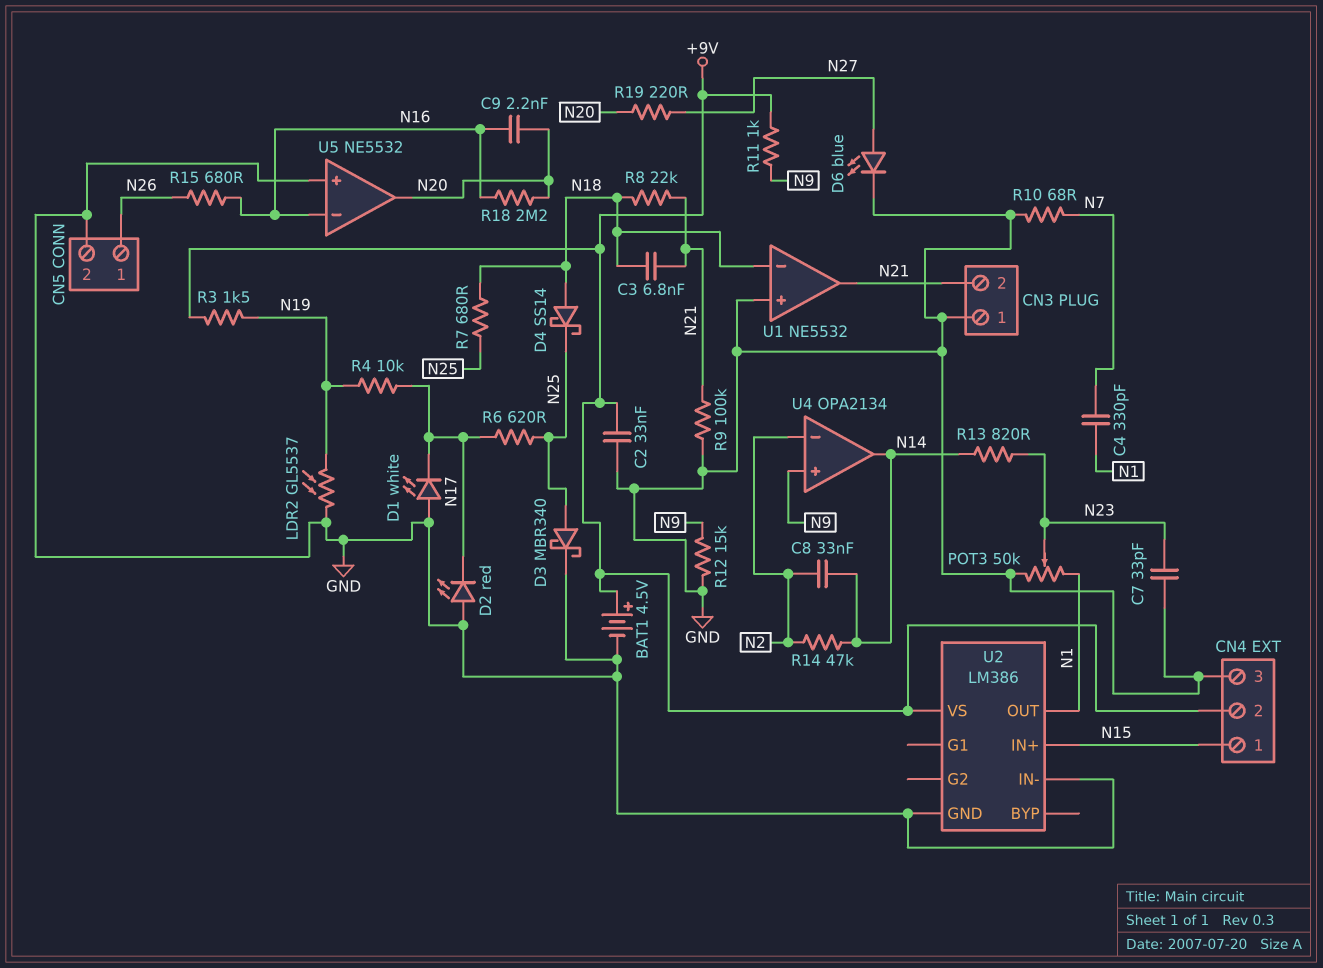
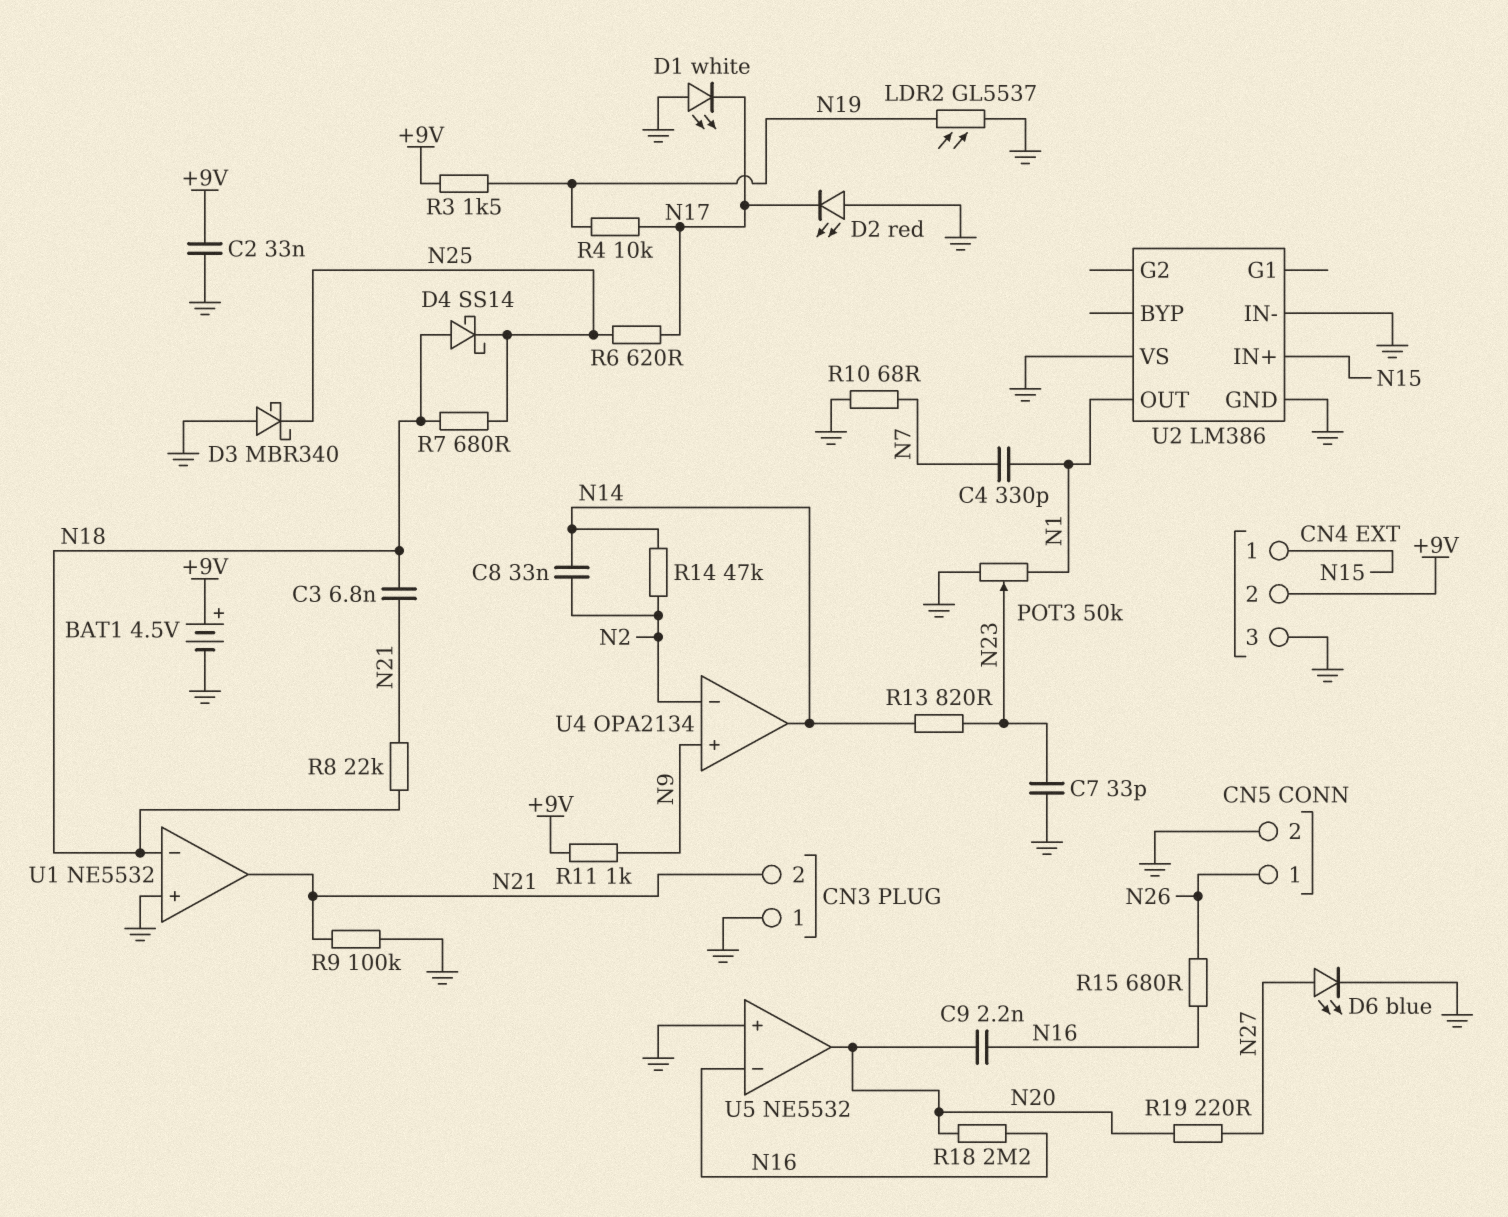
D3: schottky MBR340 (A N25, K GND) -> schottky MBR340 (A GND, K N25)
R12: 15k (GND, N9) -> none
U2 pin VS: +9V -> GND

